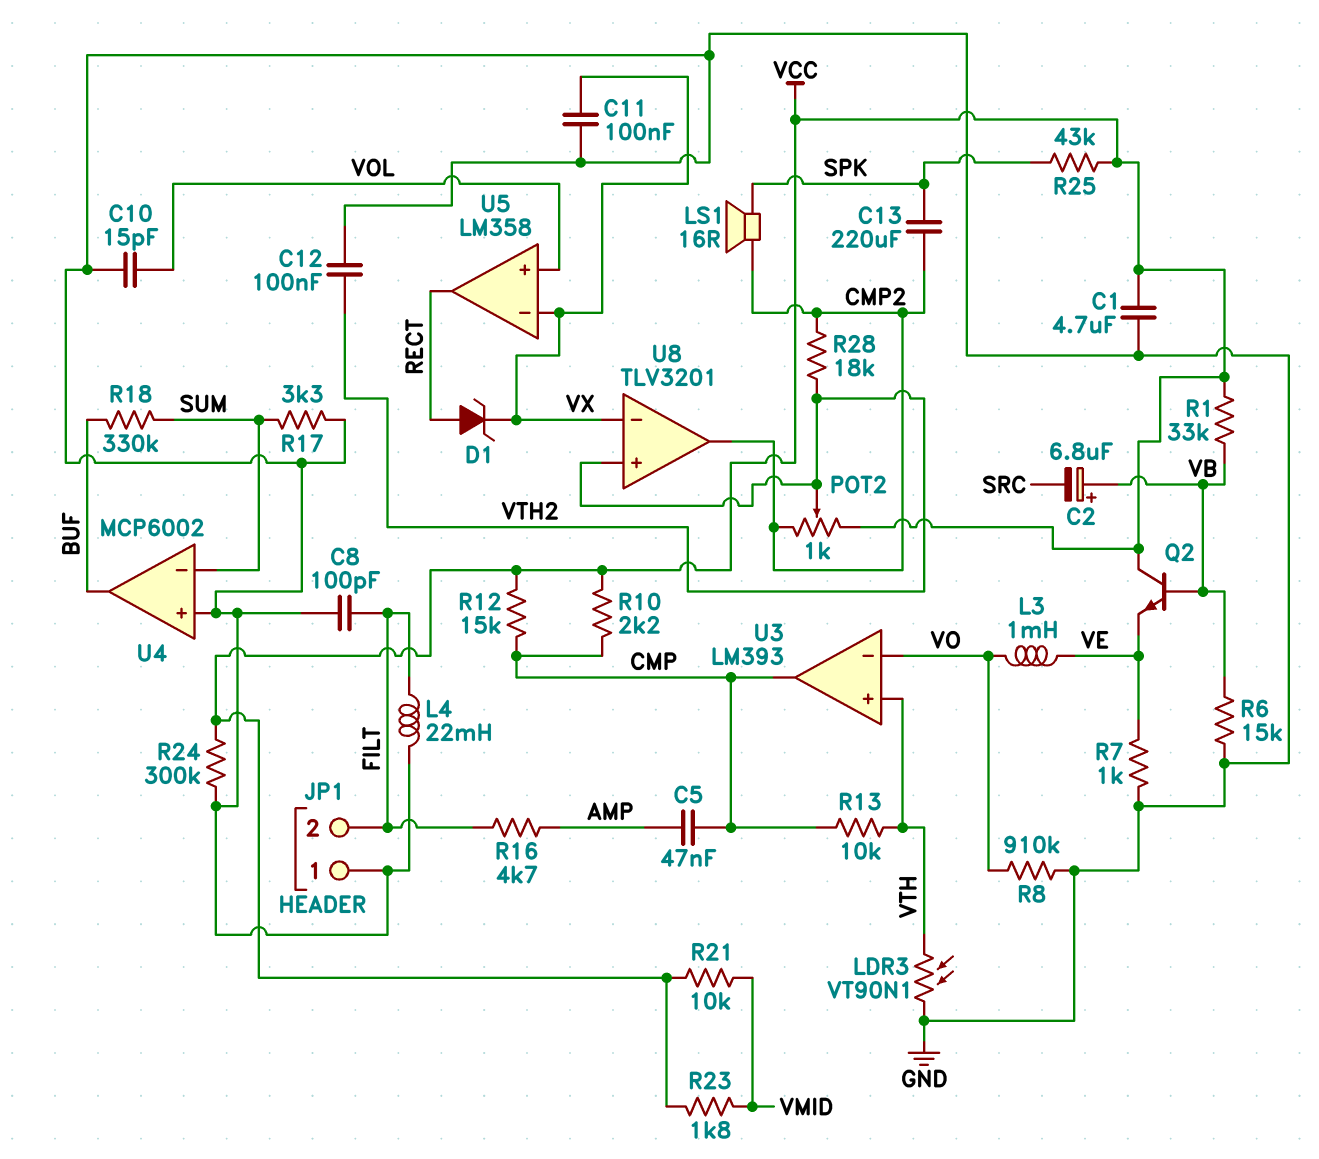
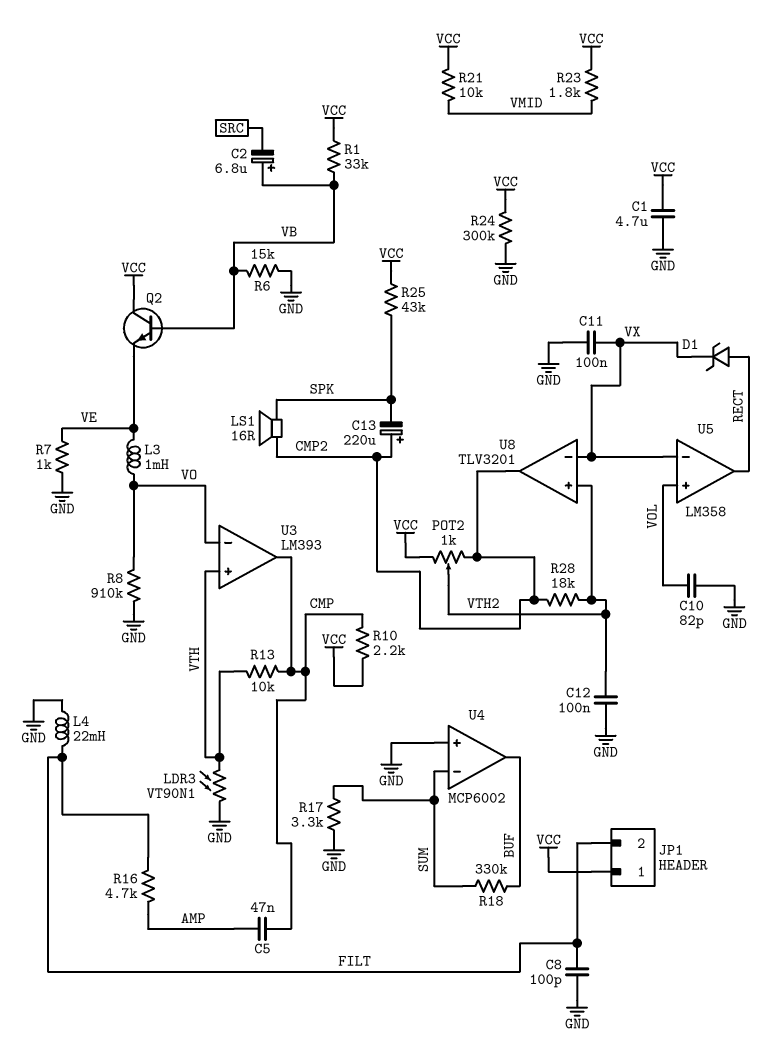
C10: 15pF (GND, VOL) -> 82pF (GND, VOL)
C13: 220uF (CMP2, SPK) -> 220uF (plus CMP2, minus SPK)
JP1 pin 1: GND -> VCC
R12: 15k (CMP, VCC) -> none

